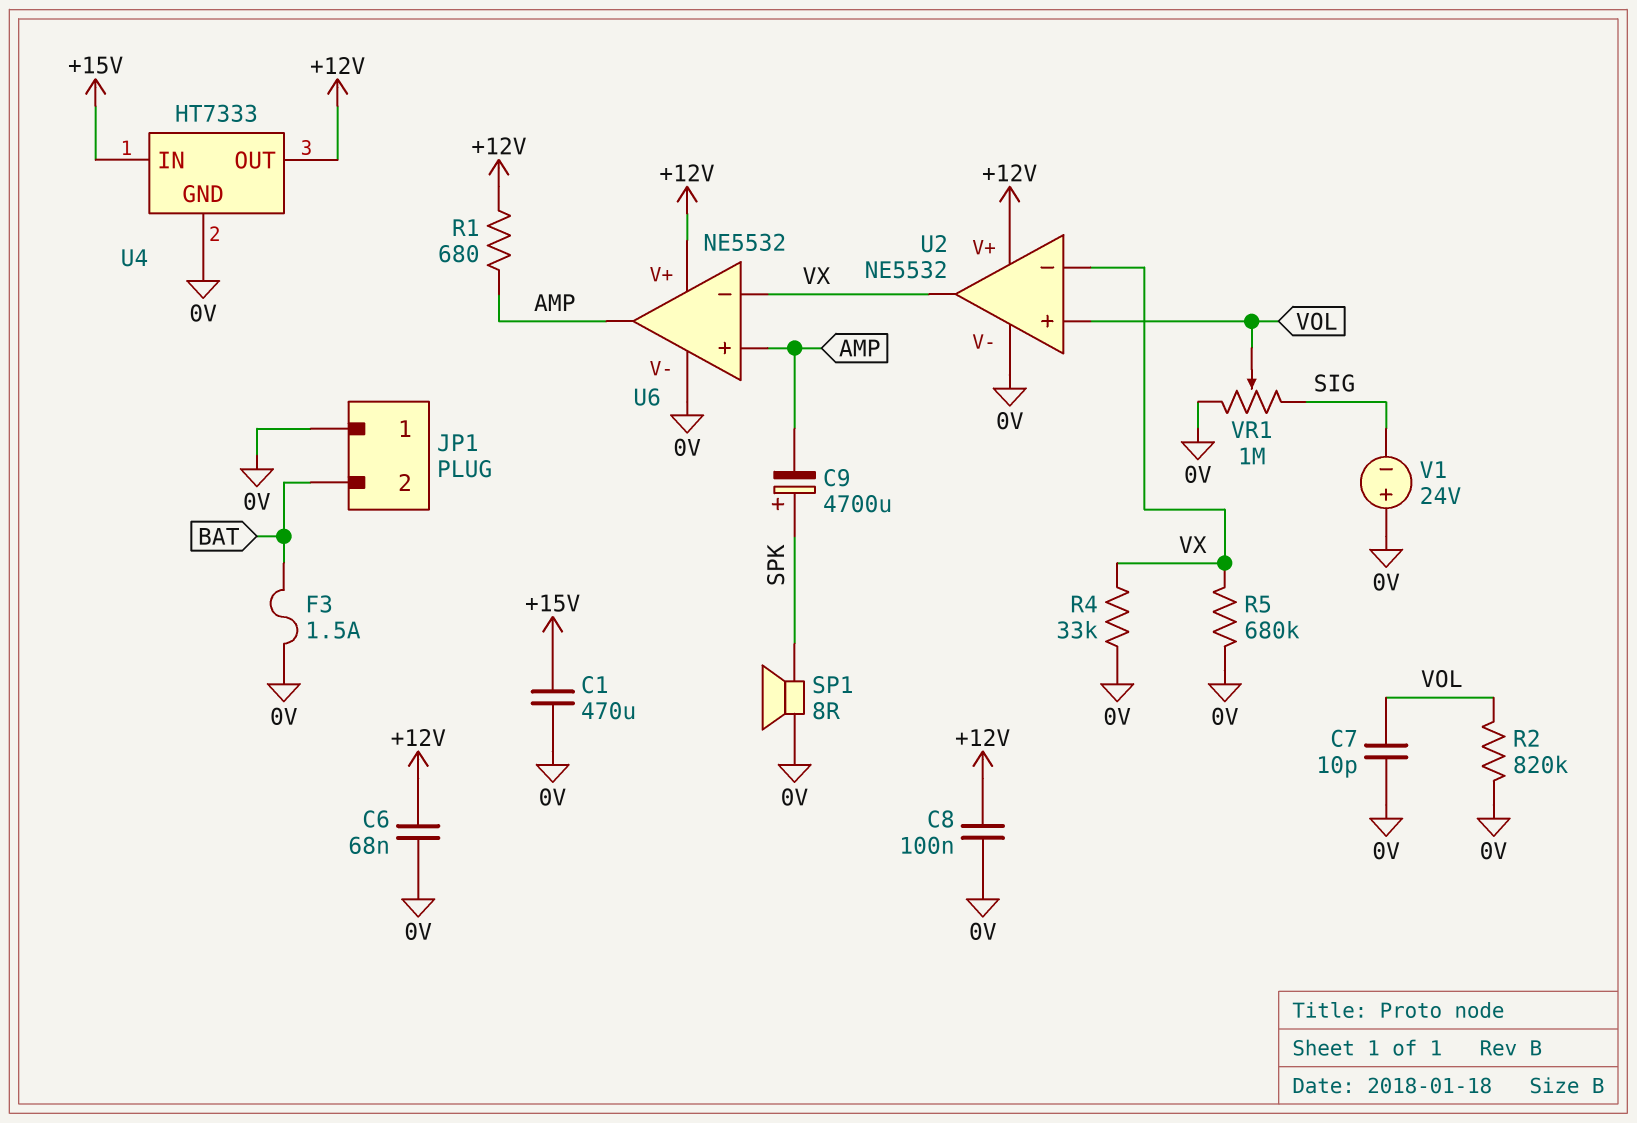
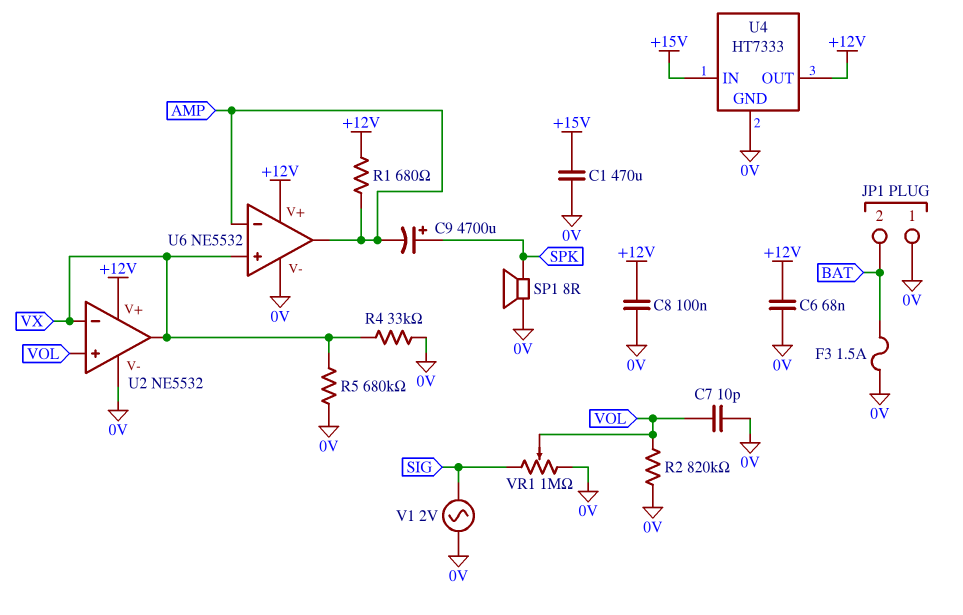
U6 pin in+: AMP -> VX
U6 pin in-: VX -> AMP
V1: 24V (plus 0V, minus SIG) -> AC 2V (0V, SIG)

